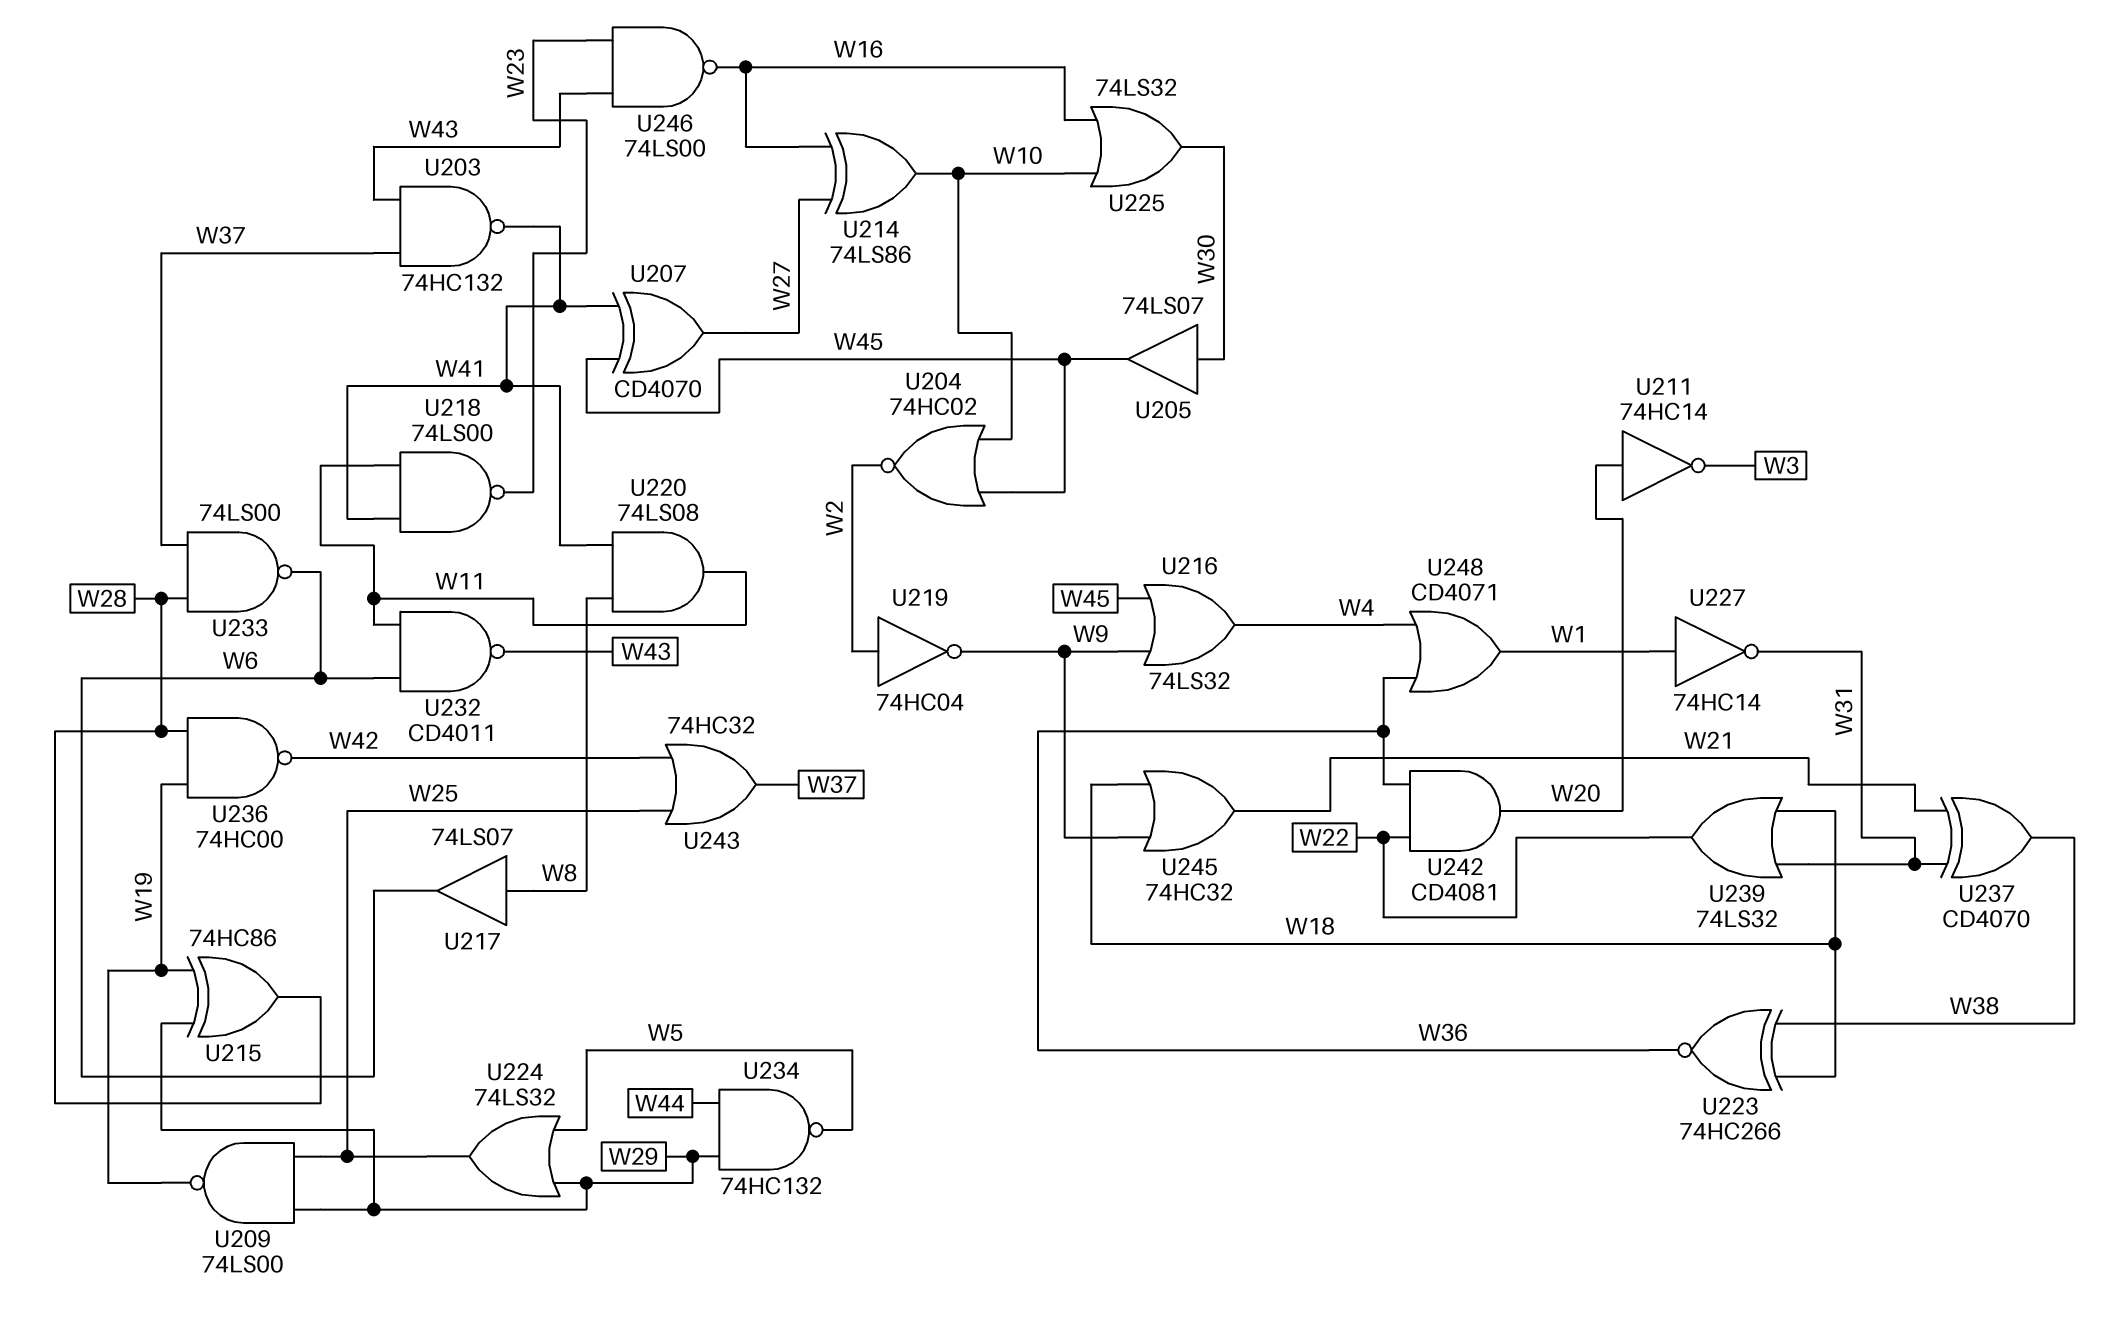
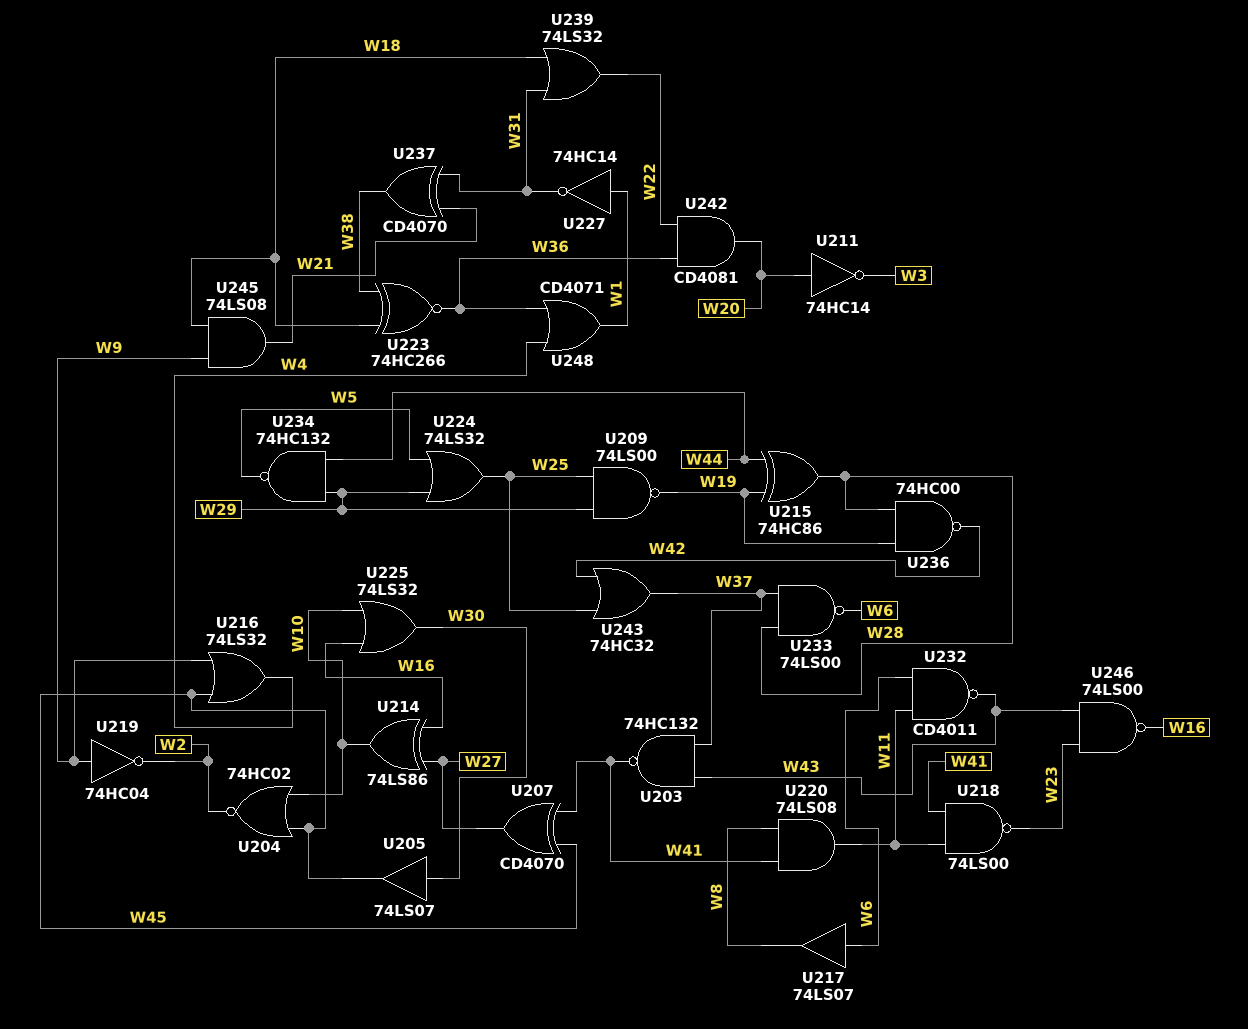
U215: XOR 74HC86 (in W19, in W29, out W28) -> XOR 74HC86 (in W19, in W44, out W28)
U217: buffer 74LS07 (in W8, out W6) -> buffer 74LS07 (in W6, out W8)
U219: NOT 74HC04 (in W2, out W9) -> NOT 74HC04 (in W9, out W2)
U245: OR 74HC32 (in W9, in W18, out W21) -> AND 74LS08 (in W9, in W18, out W21)

